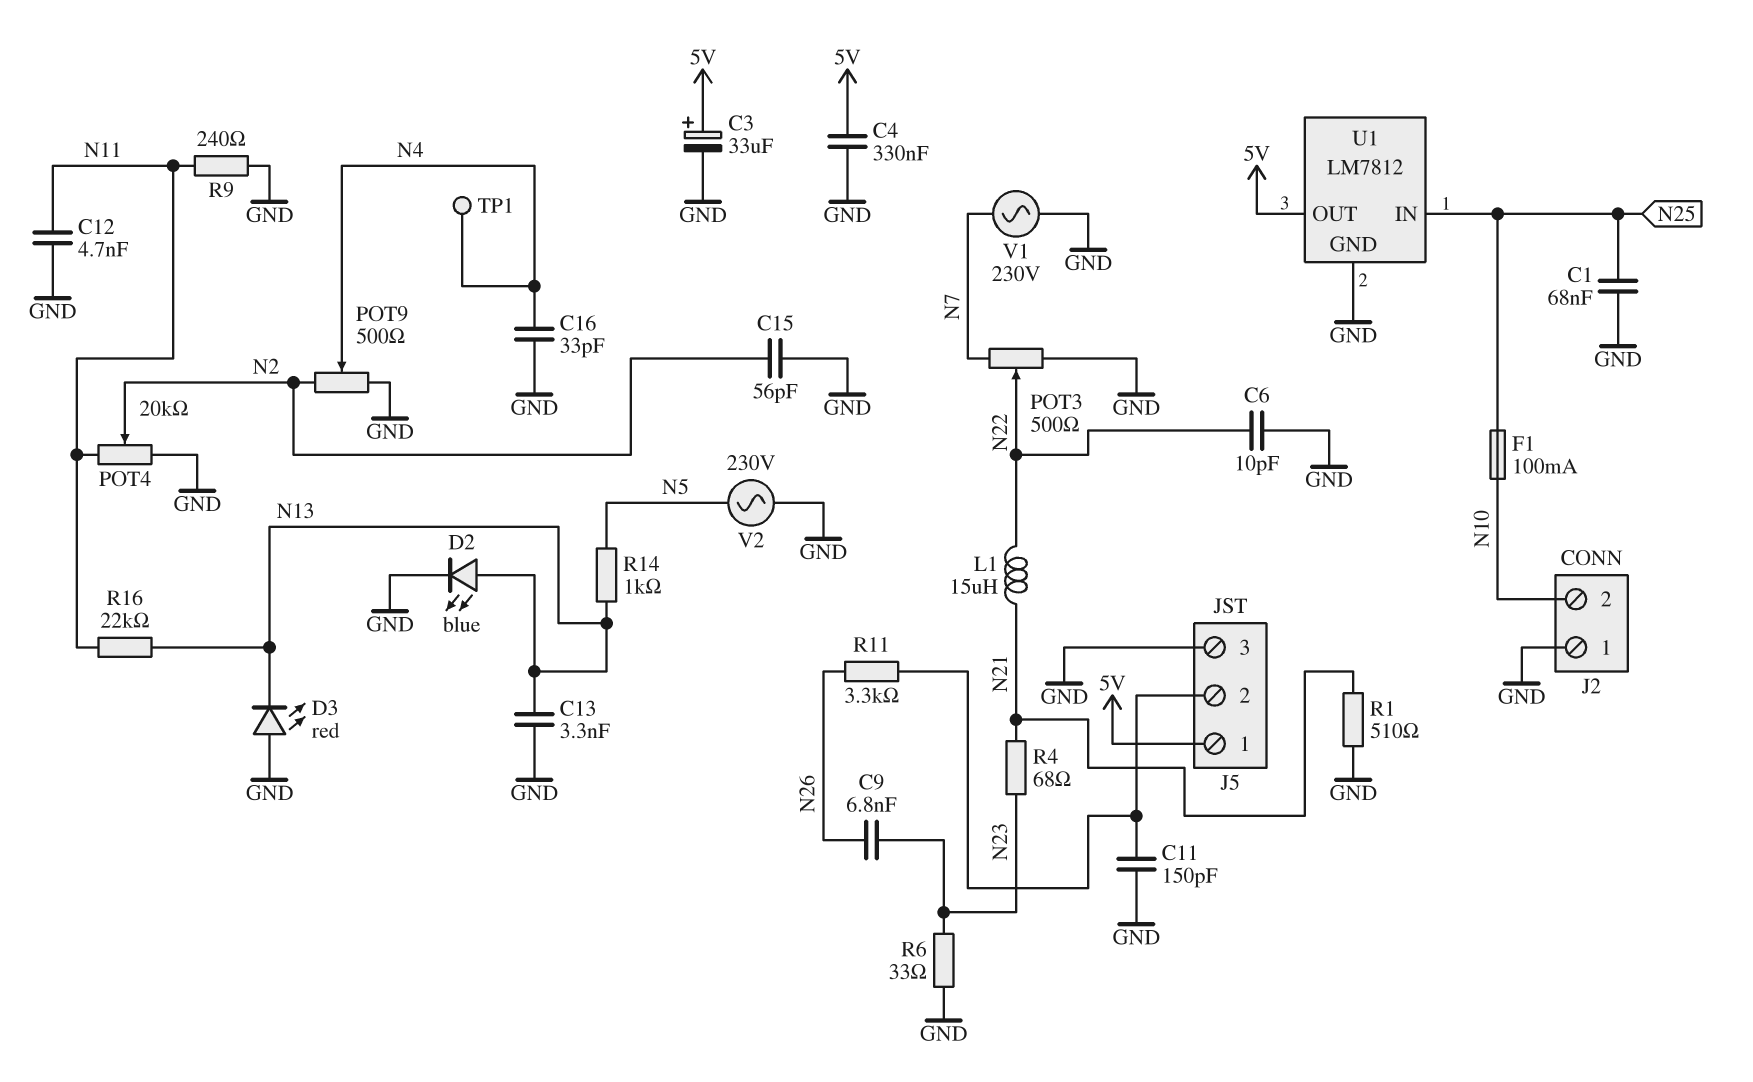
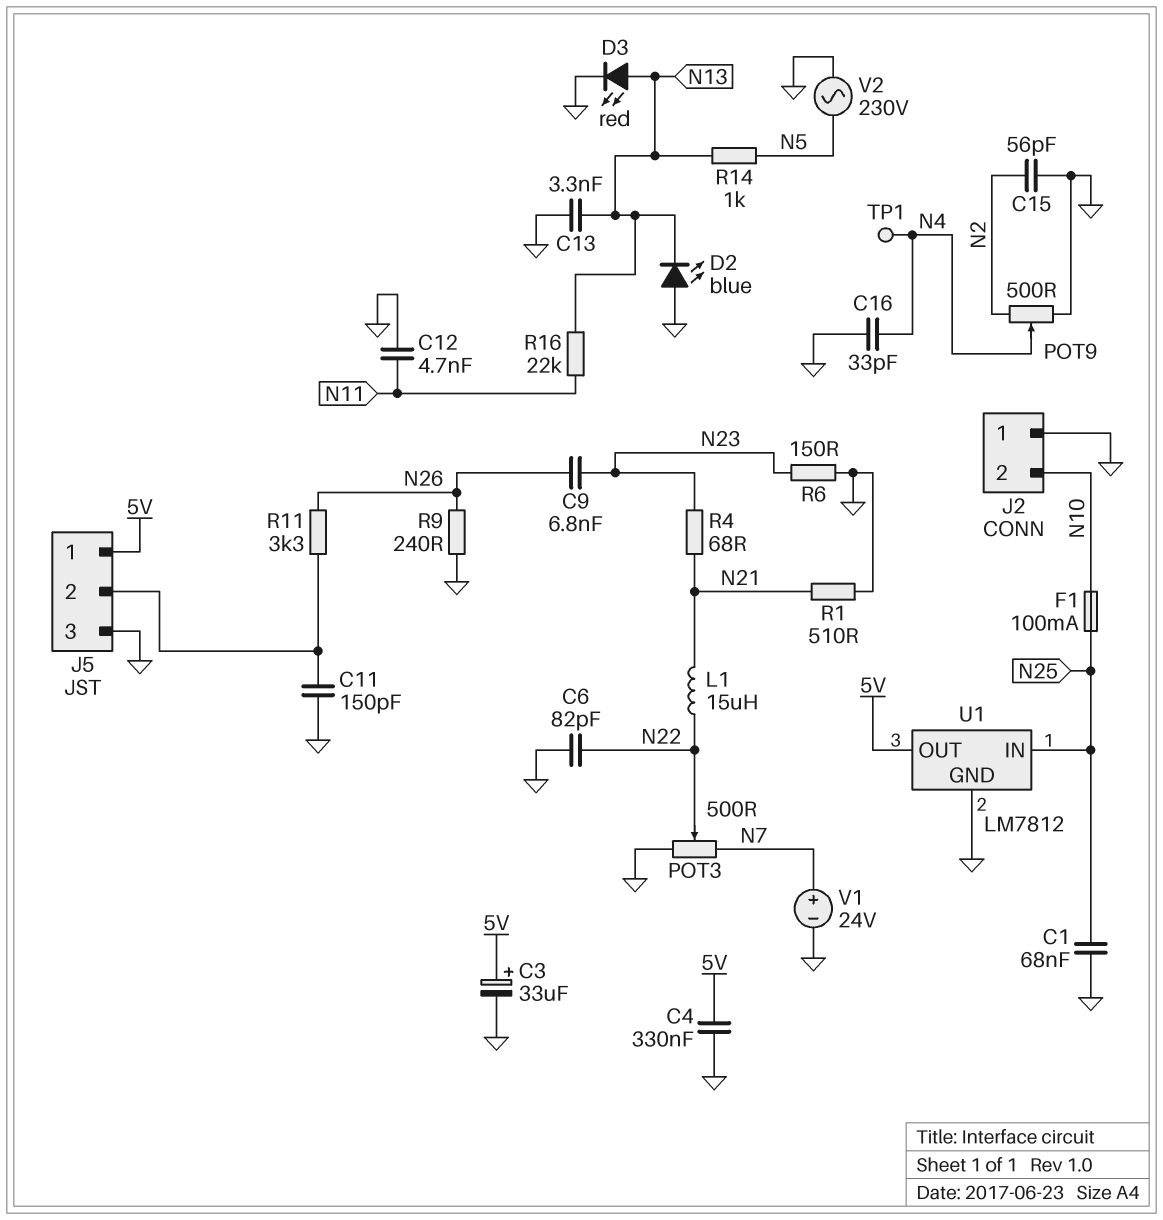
C6: 10pF (GND, N22) -> 82pF (GND, N22)
D2: LED blue (A N13, K GND) -> LED blue (A GND, K N13)
D3: LED red (A GND, K N13) -> LED red (A N13, K GND)
POT4: 20k (GND, N11, wiper N2) -> none
R6: 33 (GND, N23) -> 150 (GND, N23)
R9: 240 (GND, N11) -> 240 (GND, N26)
V1: AC 230V (GND, N7) -> 24V (plus N7, minus GND)

